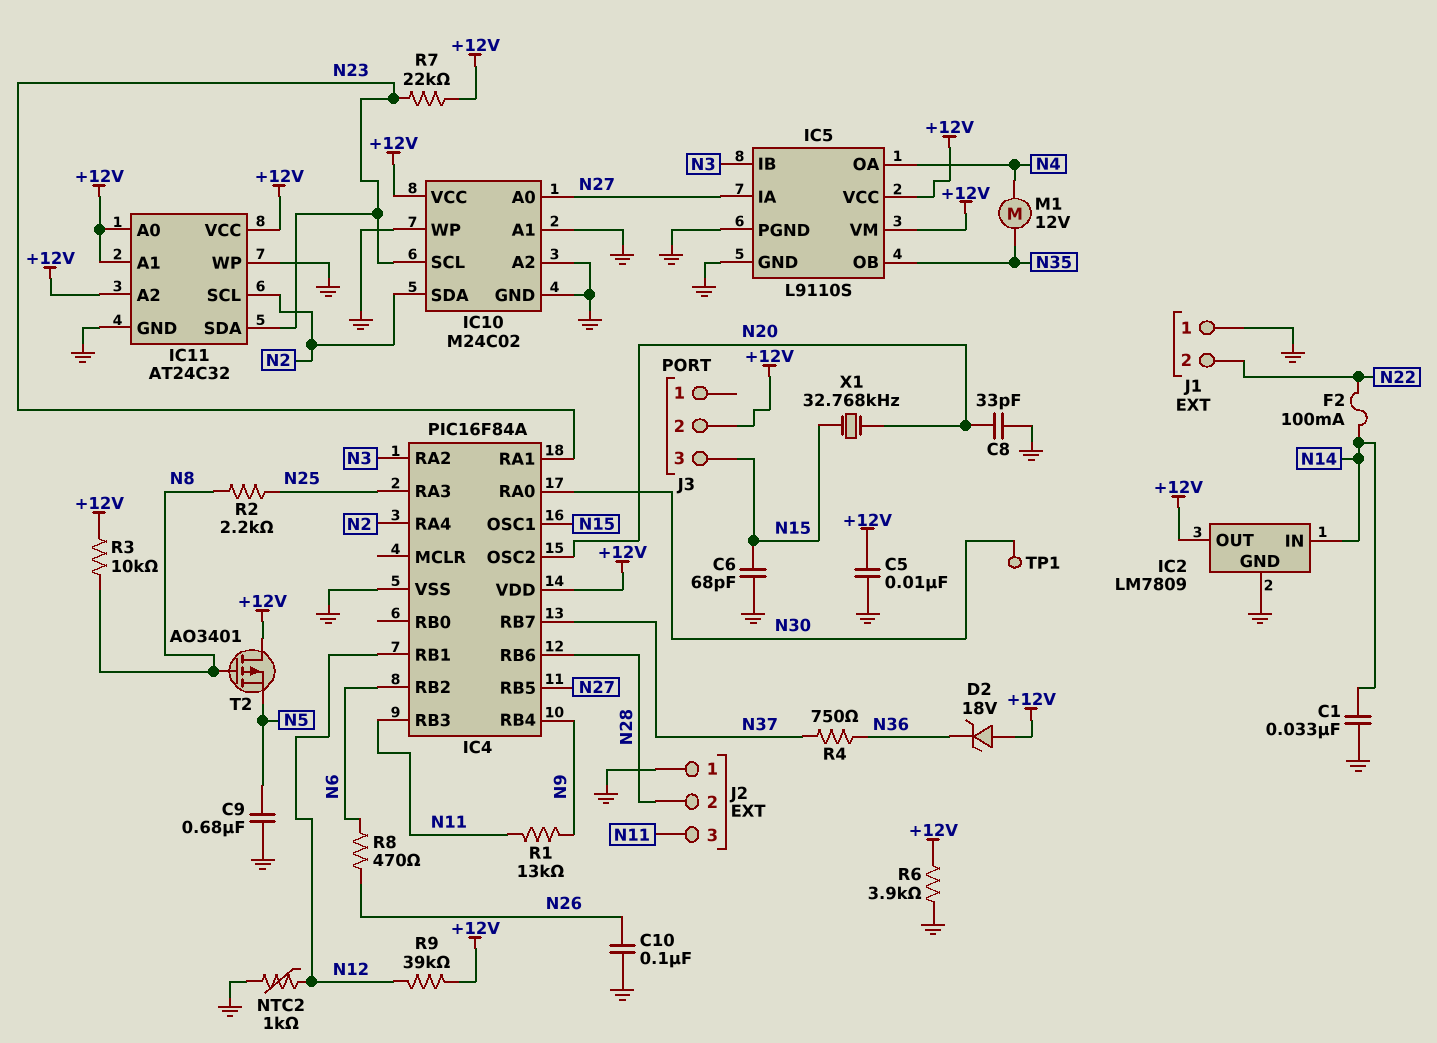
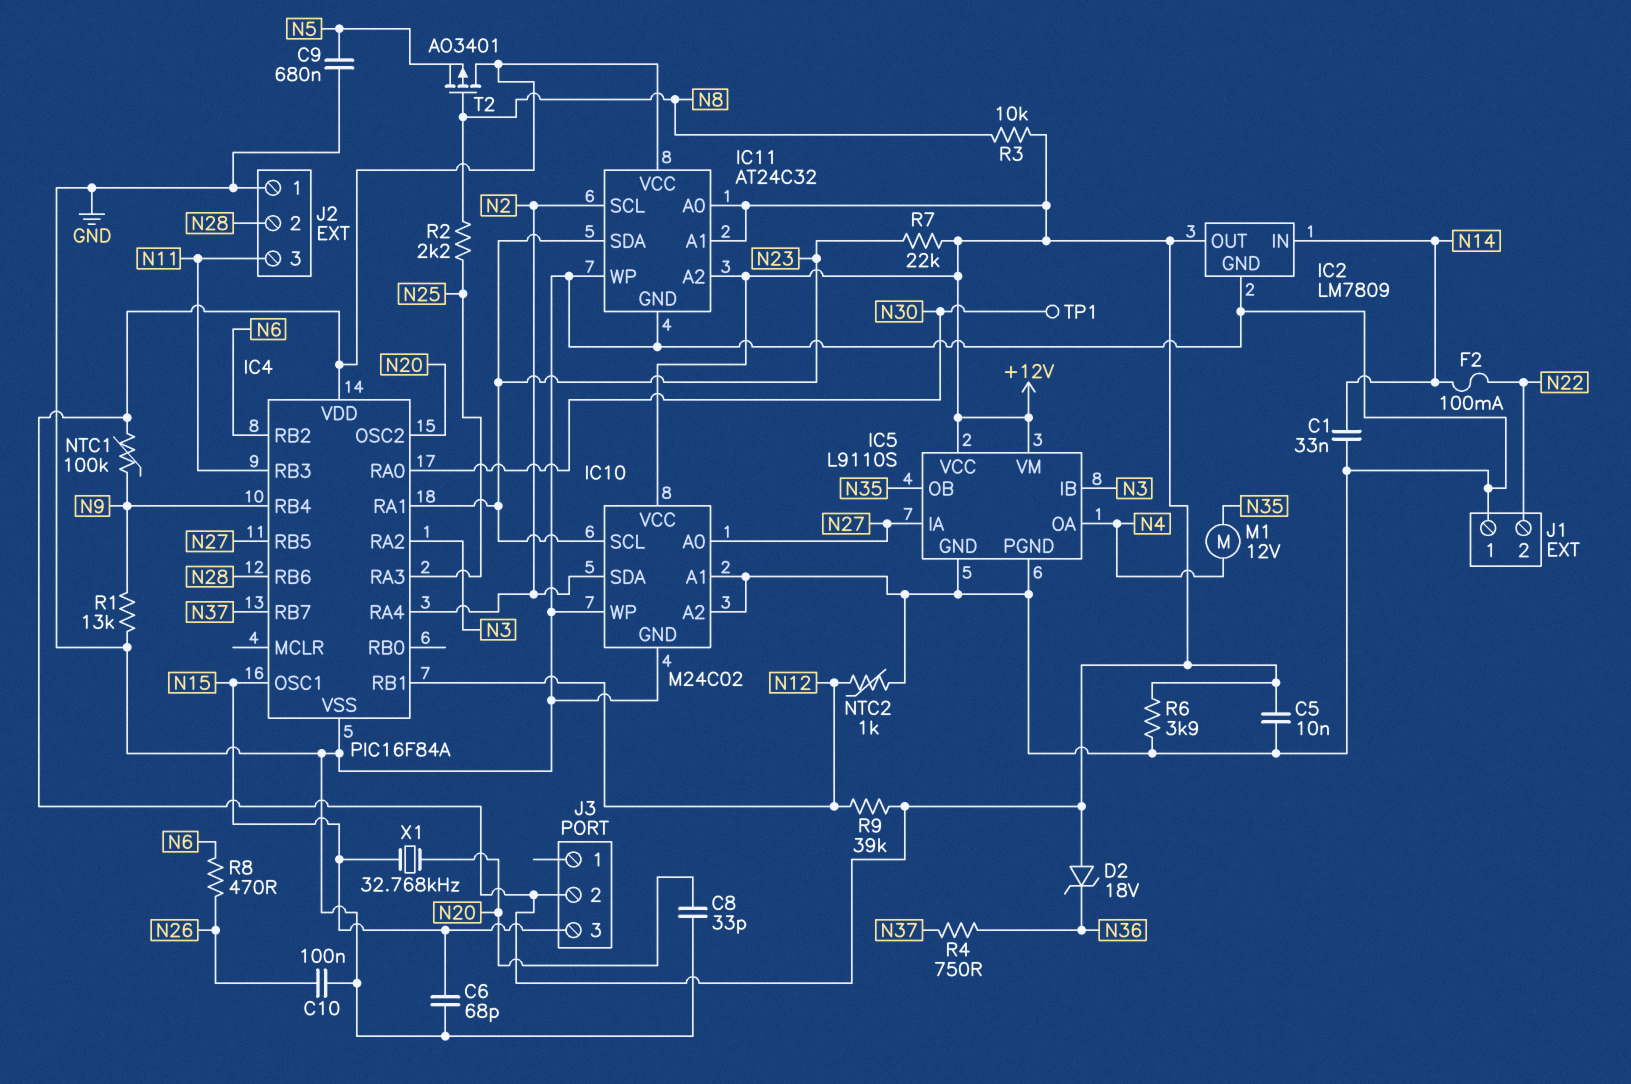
NTC1: none -> 100k (+12V, N9)
R1: 13k (N9, N11) -> 13k (GND, N9)

